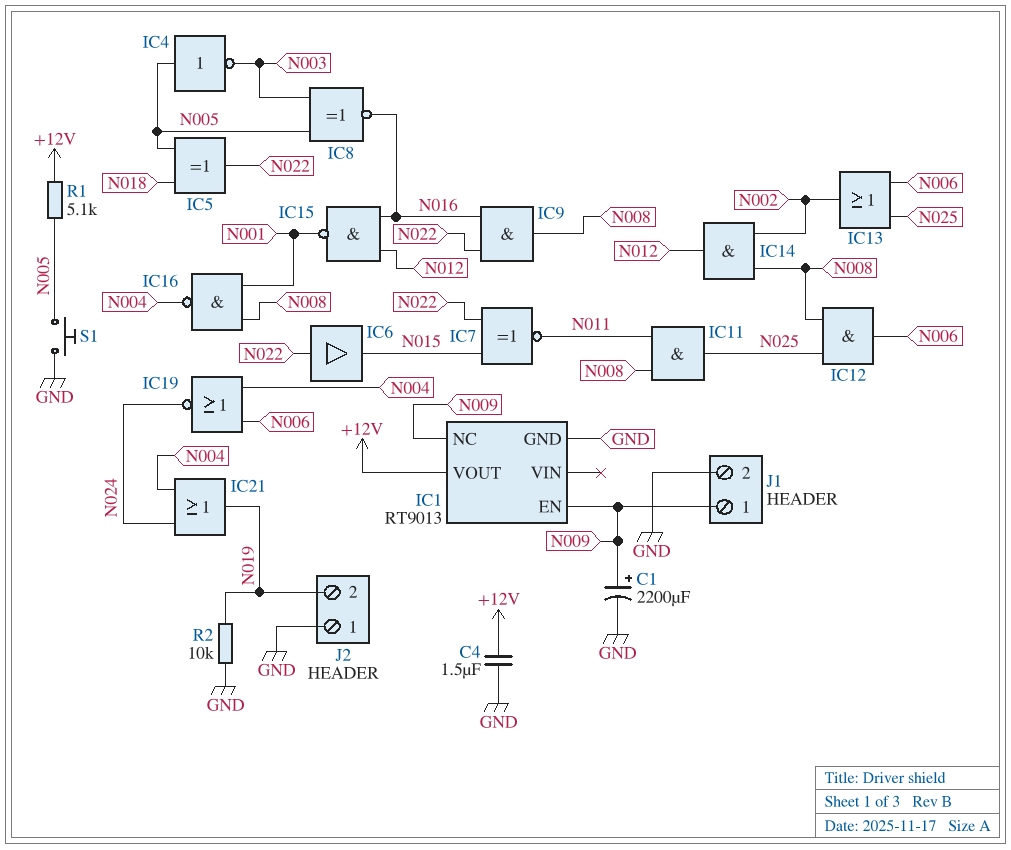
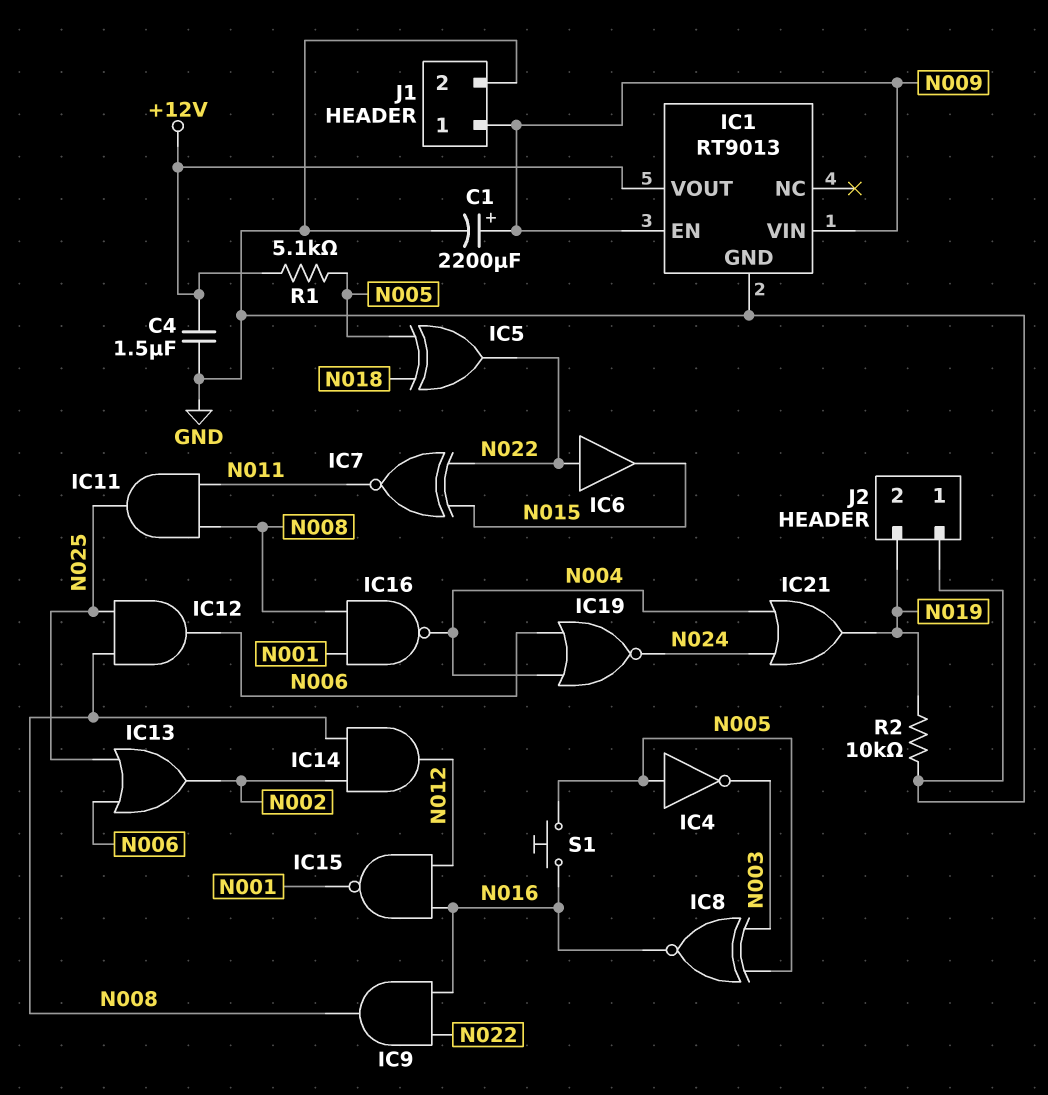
IC1 pin NC: N009 -> none
IC1 pin VIN: none -> N009
S1: button (GND, N005) -> button (N005, N016)

